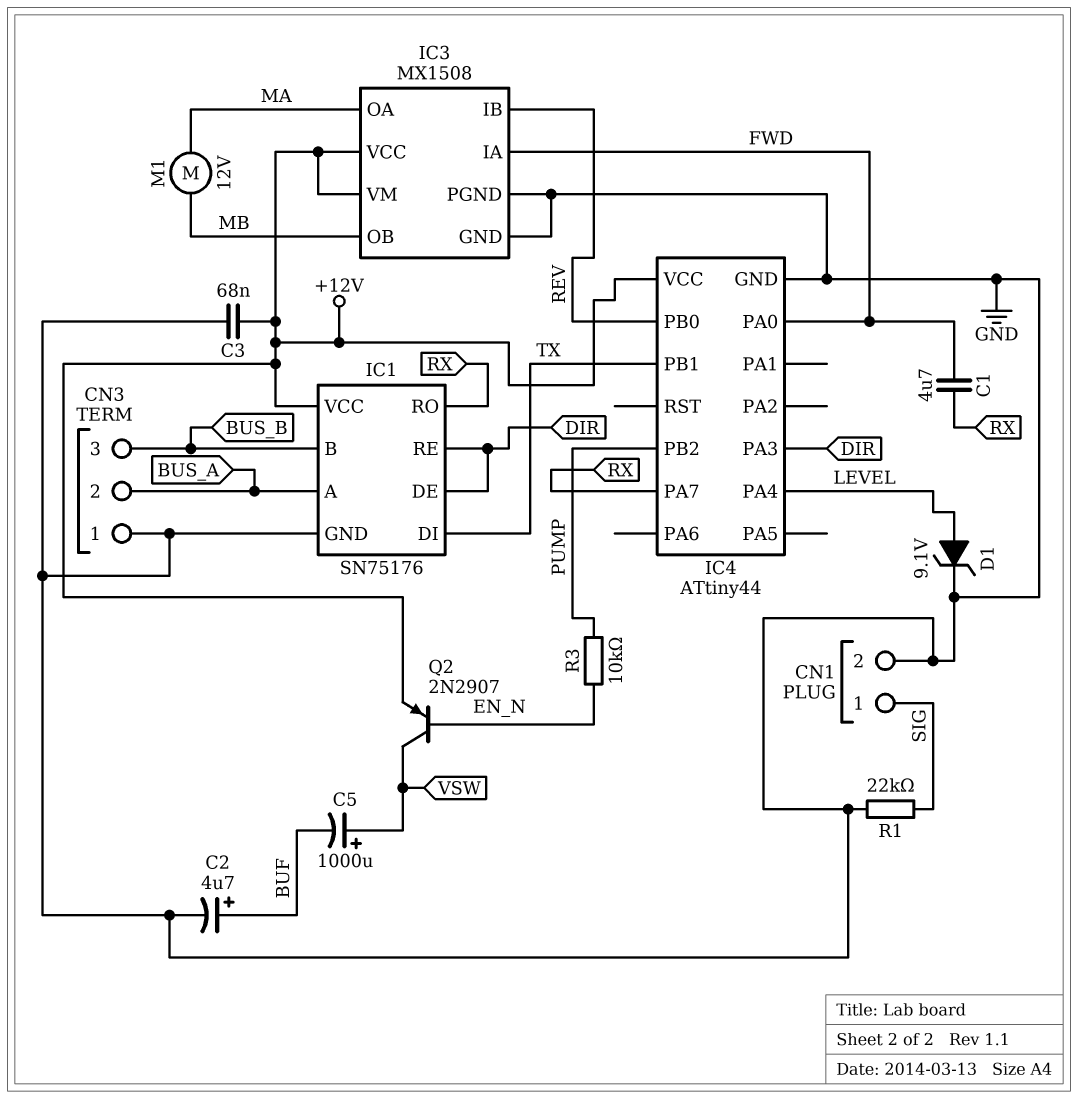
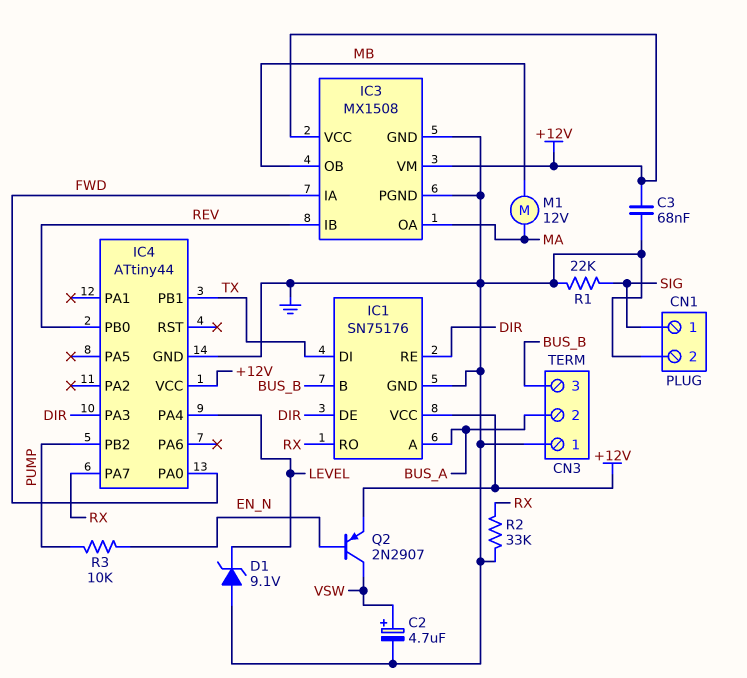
C1: 4.7uF (FWD, RX) -> none
C2: 4.7uF (plus BUF, minus GND) -> 4.7uF (plus VSW, minus GND)
C5: 1000uF (plus VSW, minus BUF) -> none
D1: zener 9.1V (A LEVEL, K GND) -> zener 9.1V (A GND, K LEVEL)
R2: none -> 33k (GND, RX)

